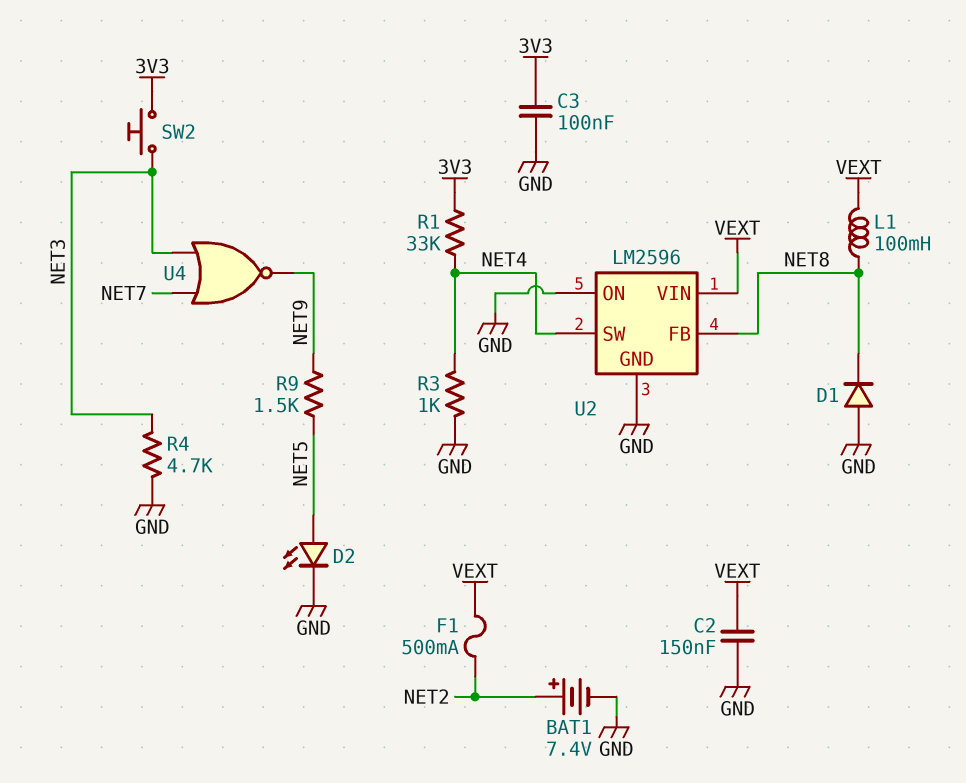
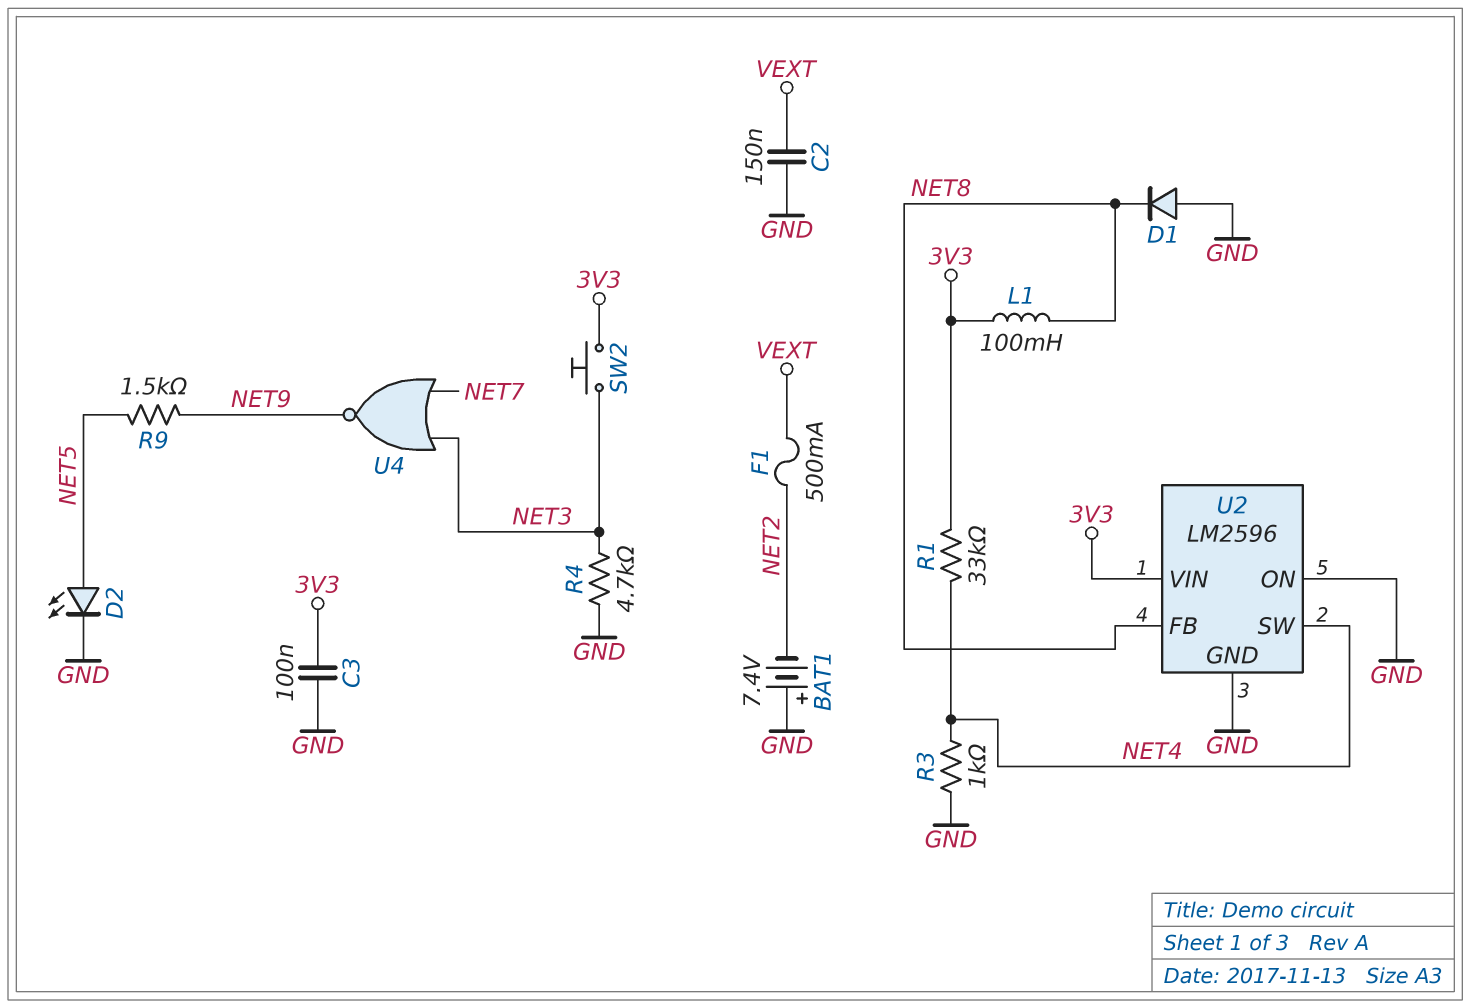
BAT1: 7.4V (plus NET2, minus GND) -> 7.4V (plus GND, minus NET2)
L1: 100mH (NET8, VEXT) -> 100mH (3V3, NET8)
U2 pin VIN: VEXT -> 3V3

